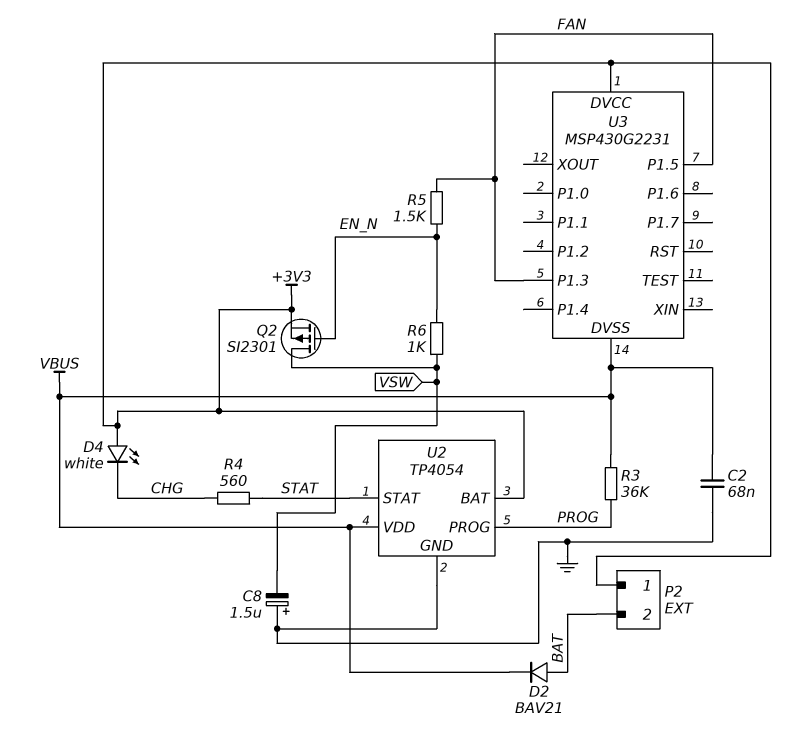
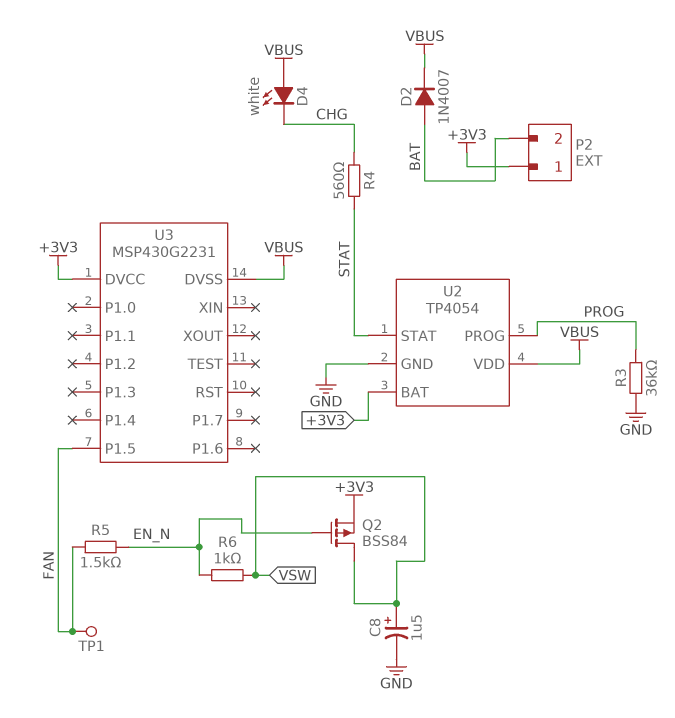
C2: 68nF (GND, VBUS) -> none
C8: 1.5uF (plus GND, minus VSW) -> 1.5uF (plus VSW, minus GND)
D2: diode BAV21 (A BAT, K VBUS) -> diode 1N4007 (A BAT, K VBUS)
D4: LED white (A +3V3, K CHG) -> LED white (A VBUS, K CHG)
Q2: PMOS SI2301 (G EN_N, D VSW, S +3V3) -> PMOS BSS84 (G EN_N, D VSW, S +3V3)
R3: 36k (PROG, VBUS) -> 36k (GND, PROG)
TP1: none -> test point (FAN)
U3 pin P1.3: FAN -> none

